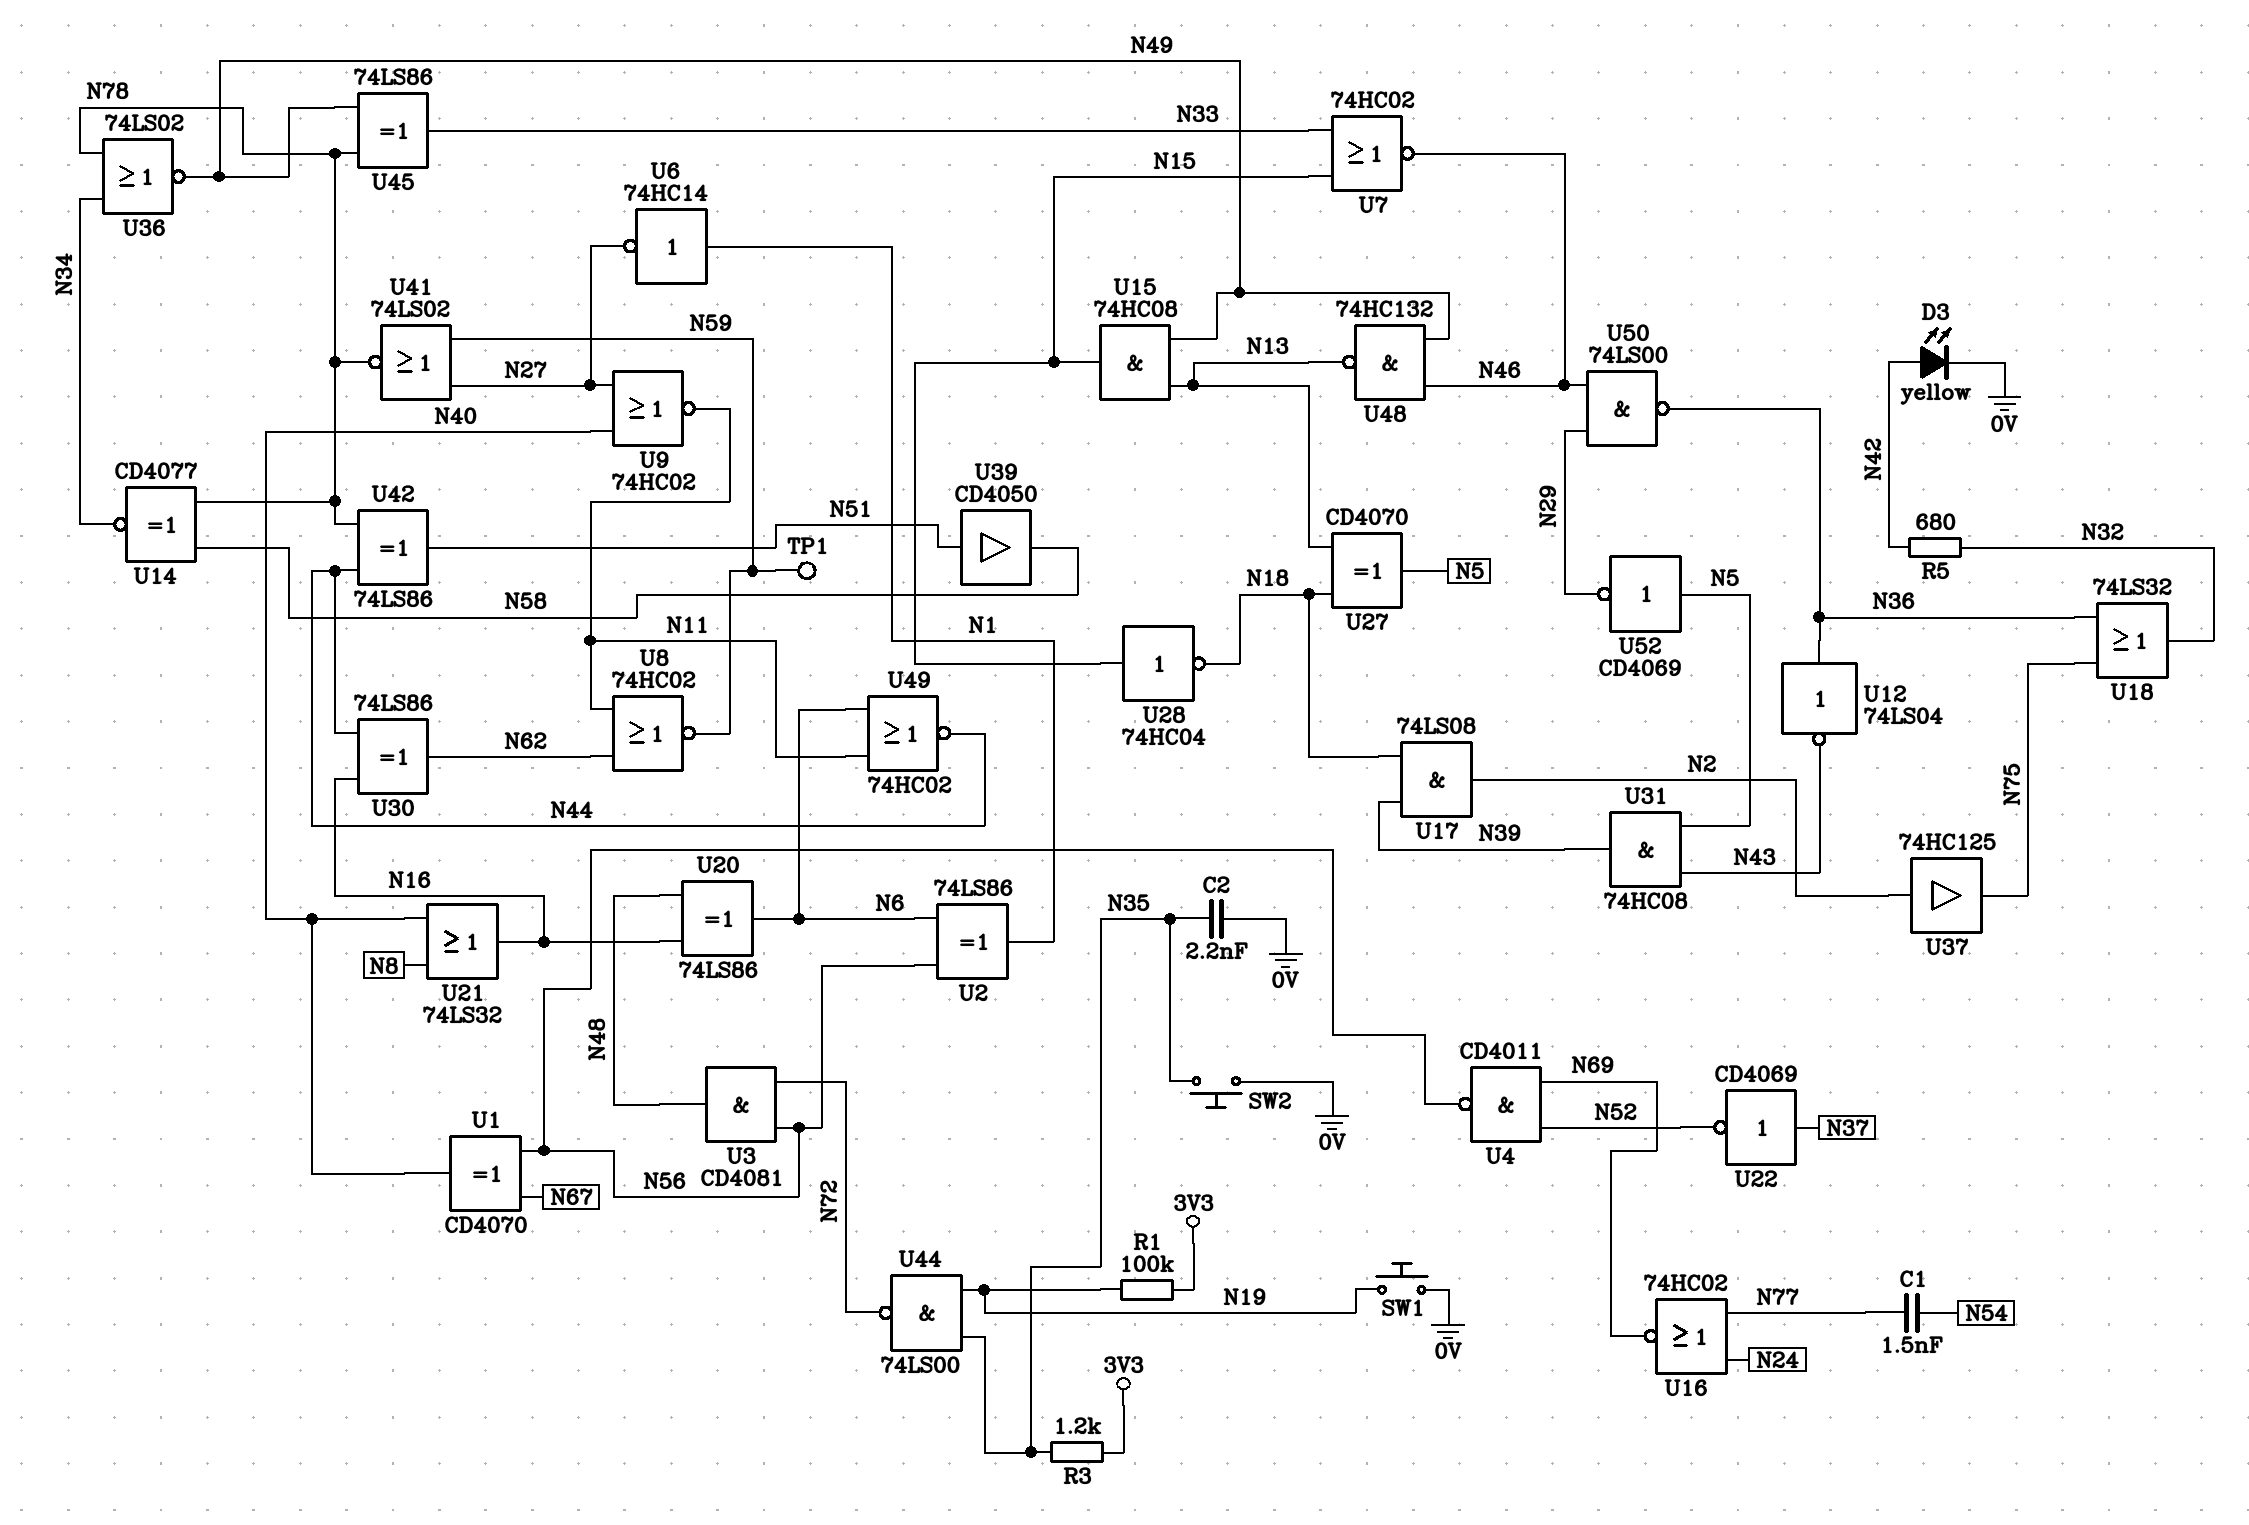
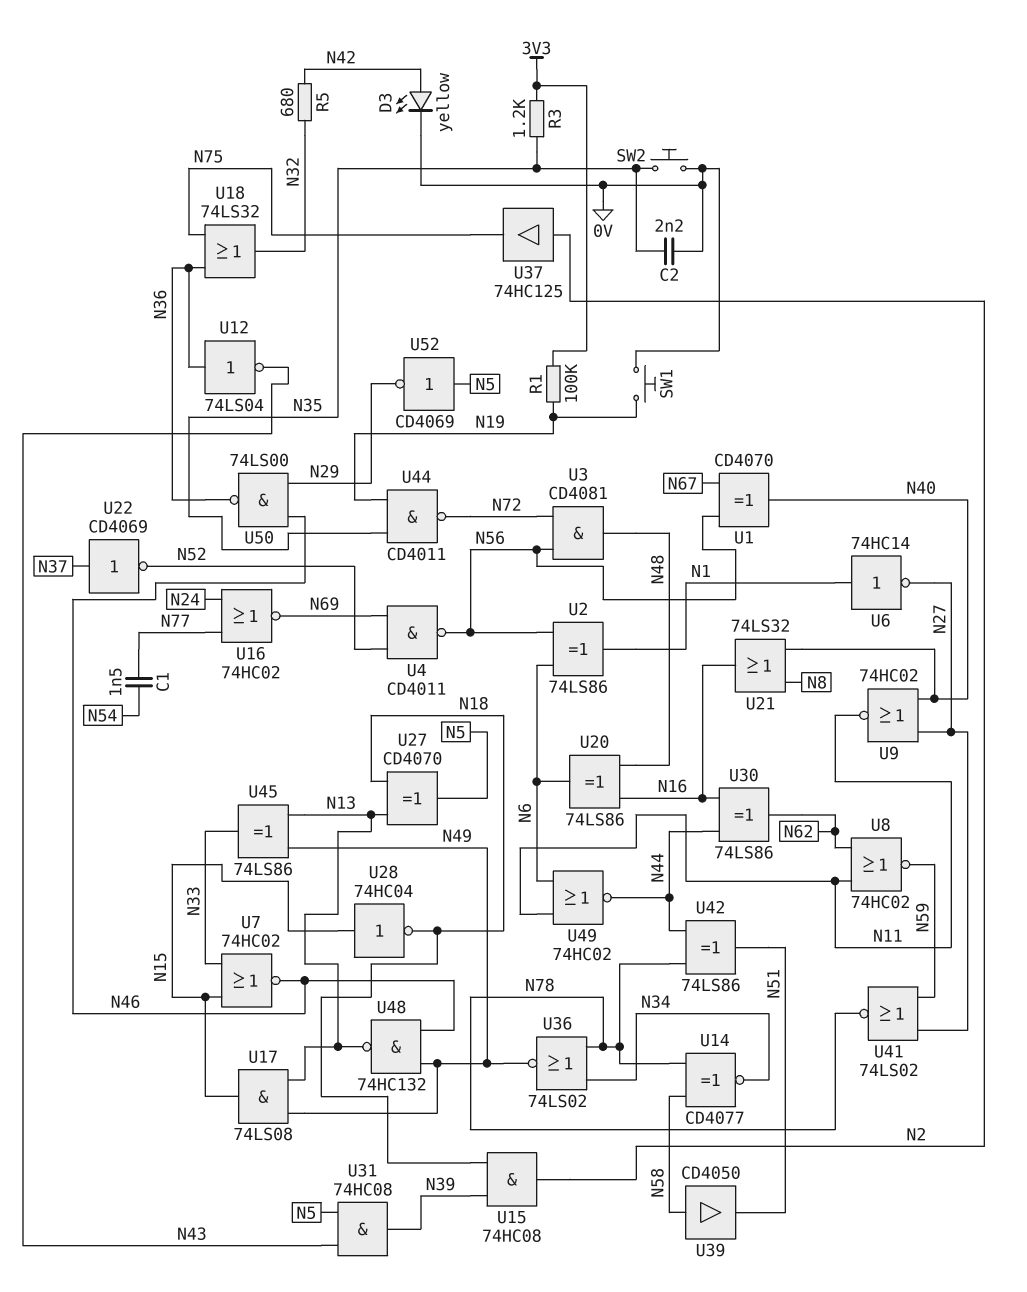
TP1: test point (N59) -> none
U15: AND 74HC08 (in N13, in N49, out N15) -> AND 74HC08 (in N18, in N39, out N2)
U17: AND 74LS08 (in N18, in N39, out N2) -> AND 74LS08 (in N13, in N49, out N15)
U39: buffer CD4050 (in N51, out N58) -> buffer CD4050 (in N58, out N51)
U44: NAND 74LS00 (in N19, in N35, out N72) -> NAND CD4011 (in N19, in N35, out N72)
U45: XOR 74LS86 (in N49, in N78, out N33) -> XOR 74LS86 (in N13, in N49, out N33)

